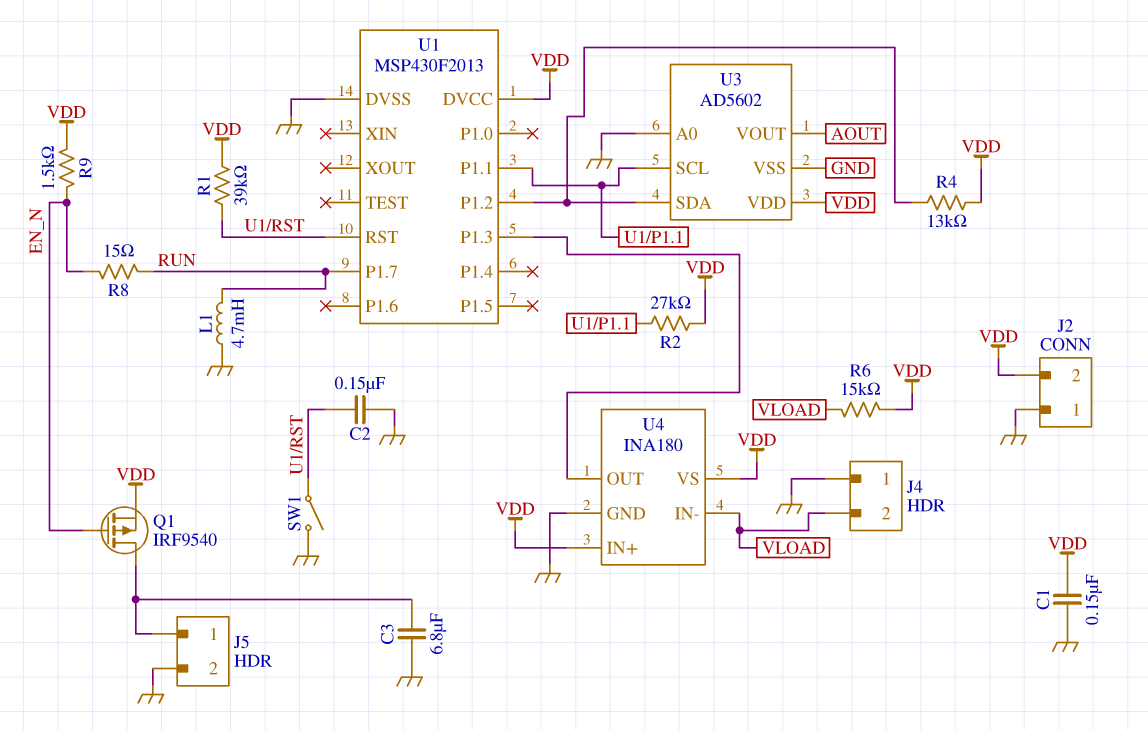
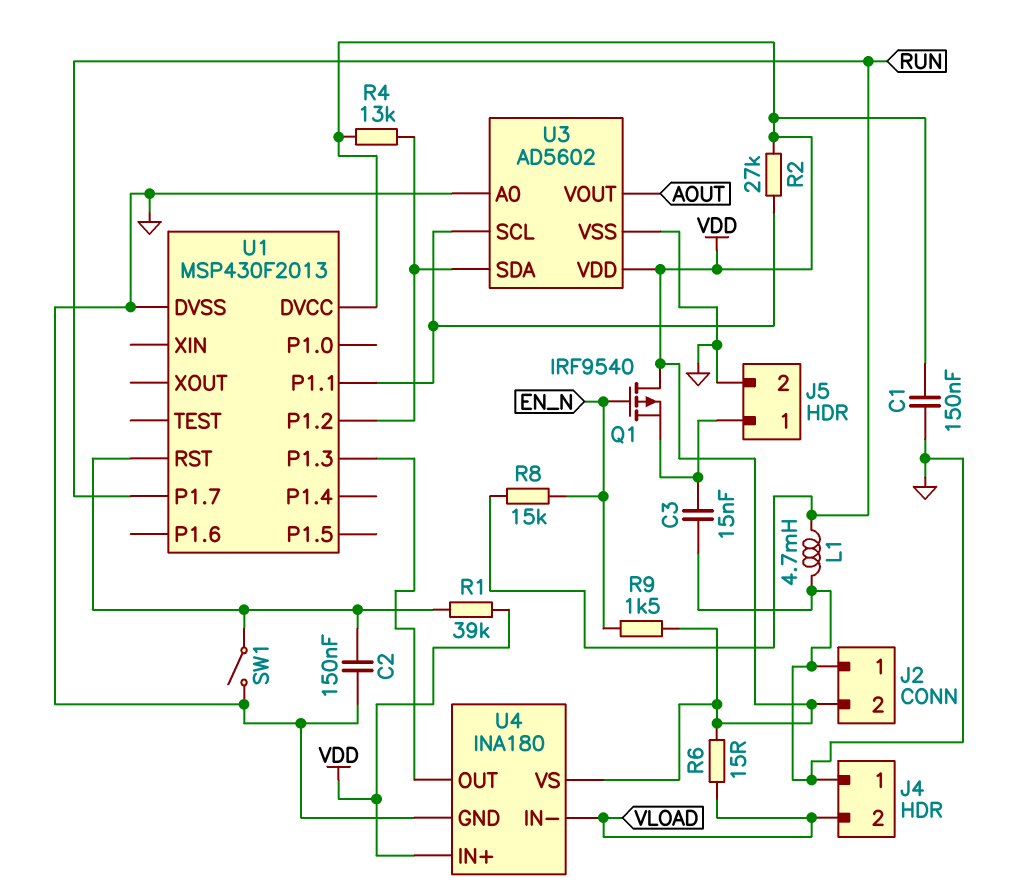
C3: 6.8uF (GND, J5/1) -> 15nF (GND, J5/1)
Q1: PMOS IRF9540 (G EN_N, D J5/1, S VDD) -> PMOS IRF9540 (G EN_N, D VDD, S J5/1)
R6: 15k (VDD, VLOAD) -> 15 (VDD, VLOAD)
R8: 15 (EN_N, RUN) -> 15k (EN_N, RUN)

